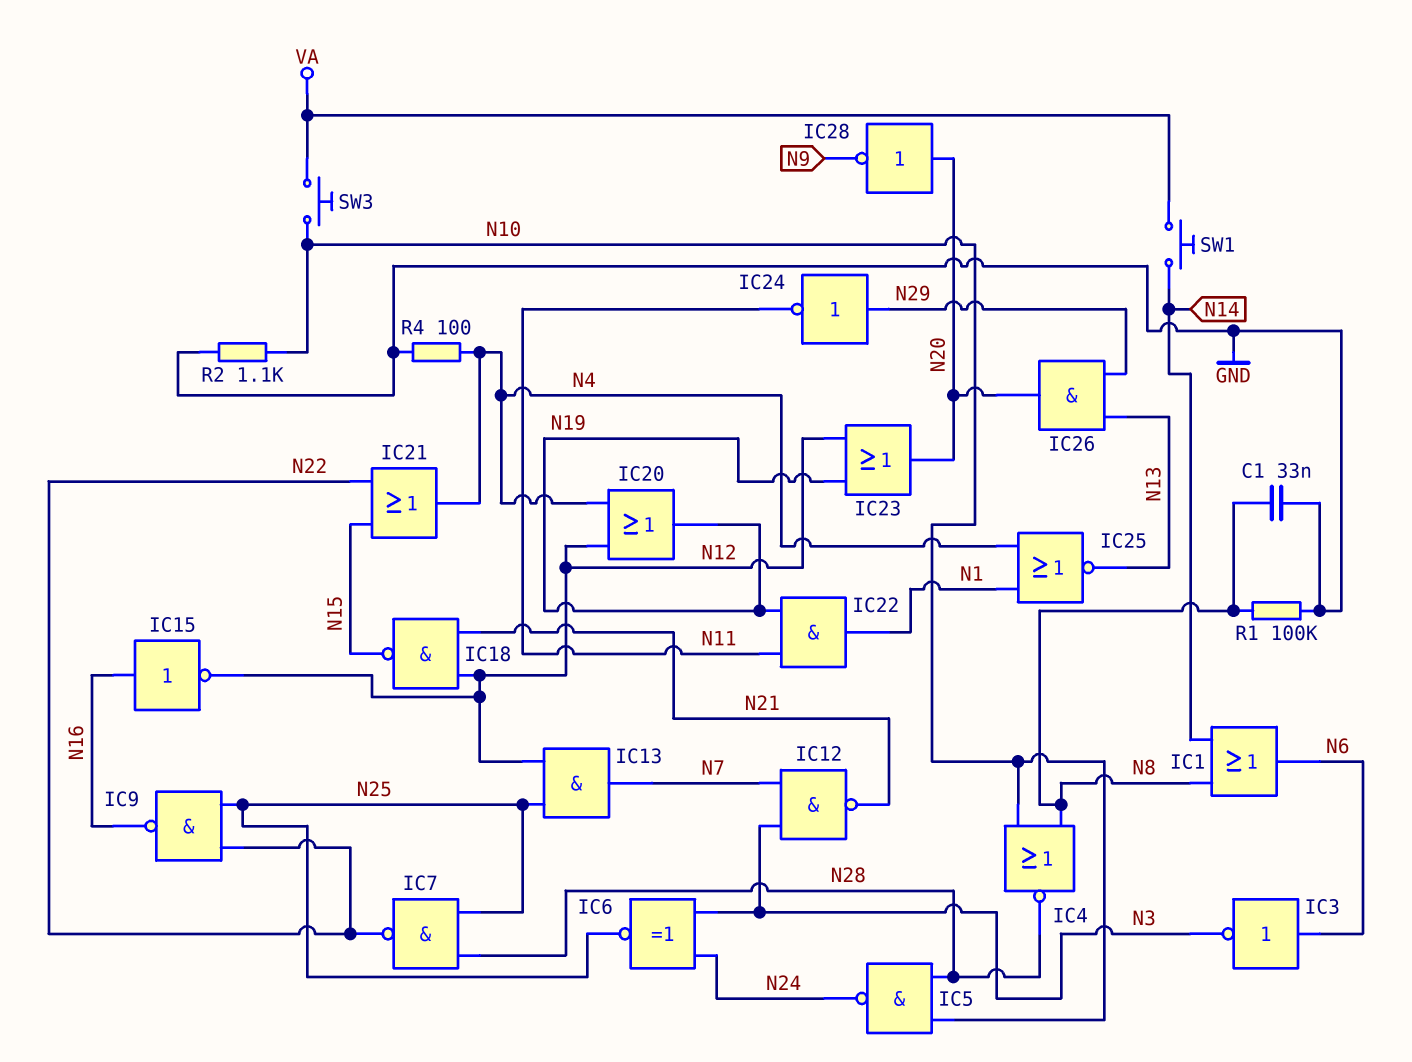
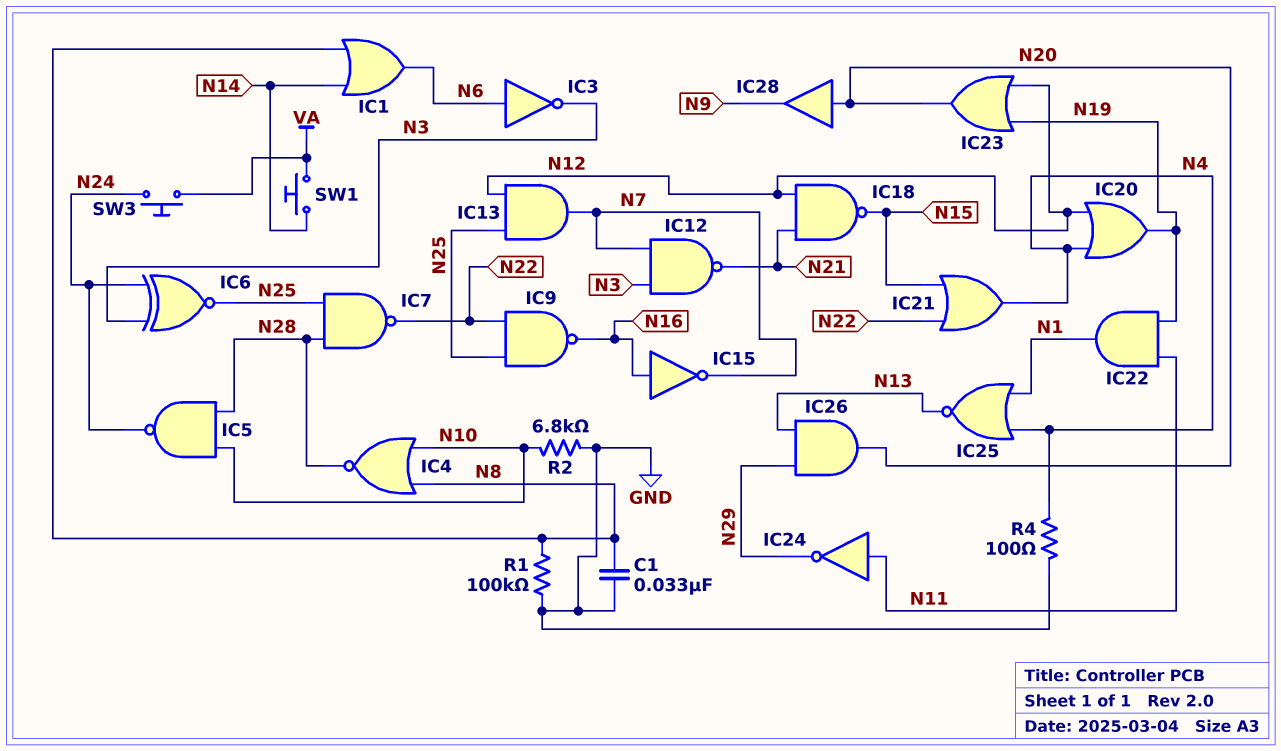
IC15: NOT (in N16, out N12) -> NOT (in N16, out N7)
IC24: NOT (in N29, out N11) -> NOT (in N11, out N29)
IC28: NOT (in N20, out N9) -> buffer (in N20, out N9)
R2: 1.1k (GND, N10) -> 6.8k (GND, N10)
SW3: button (N10, VA) -> button (N24, VA)

